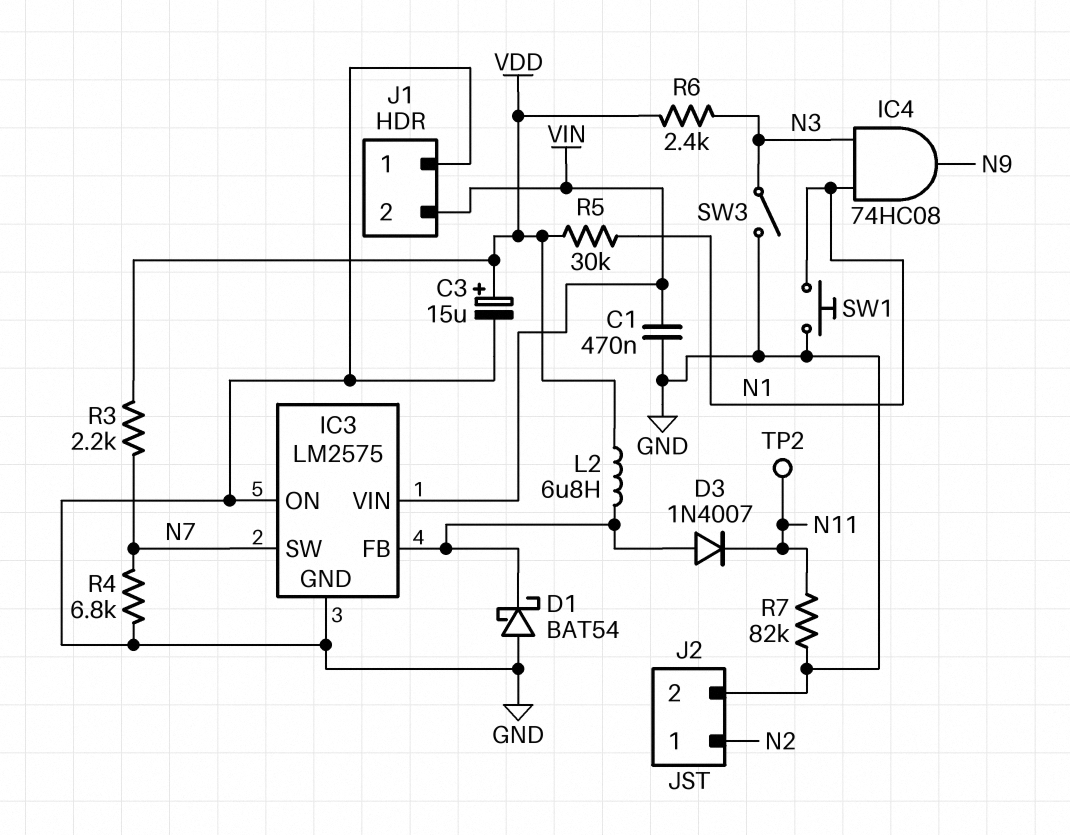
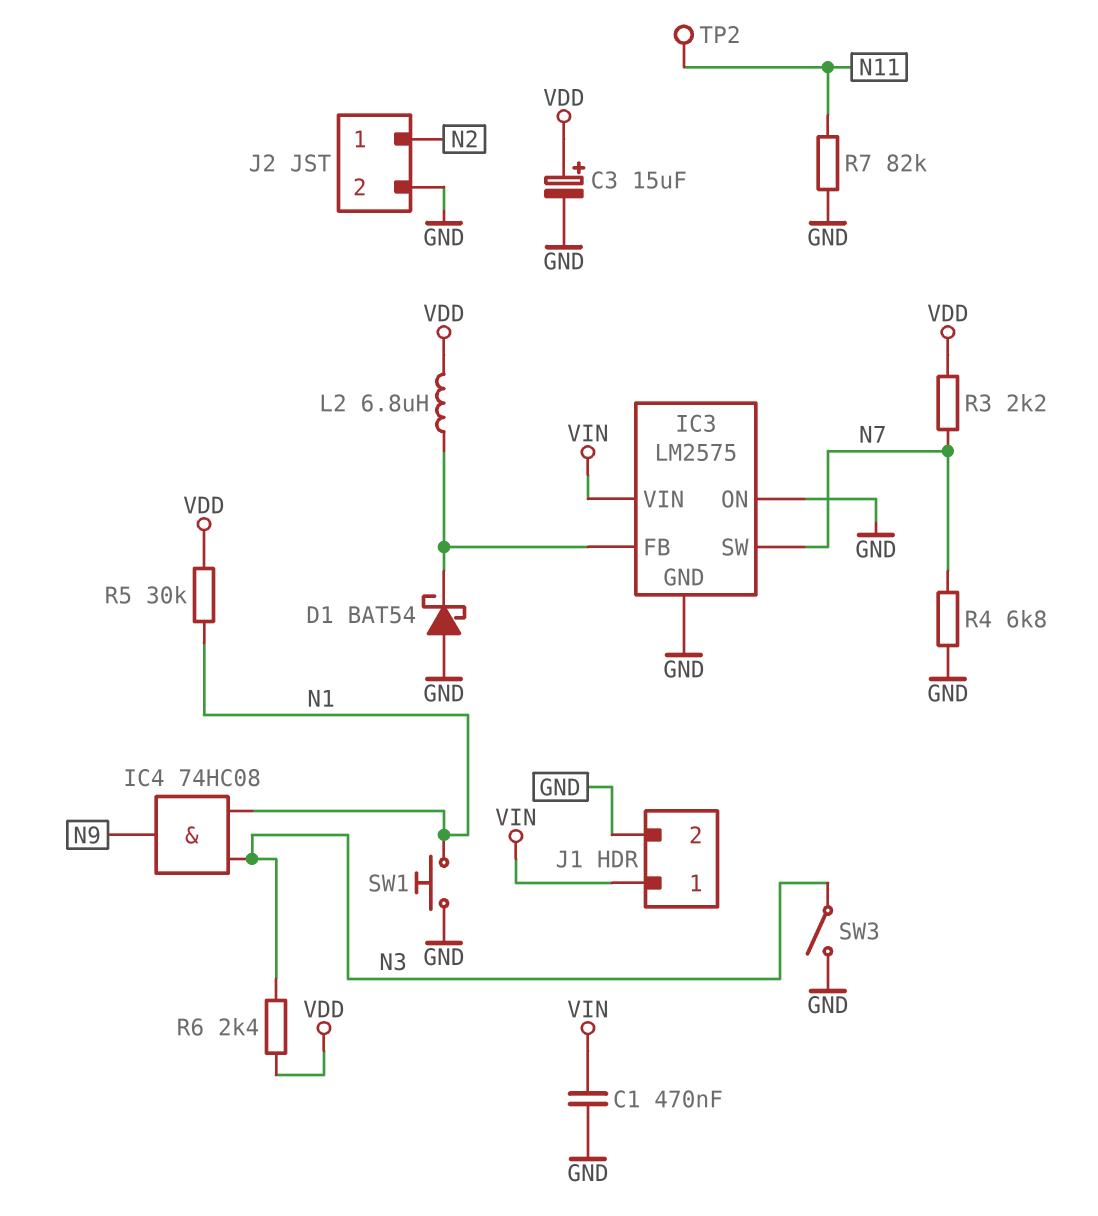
D3: diode 1N4007 (A IC3/FB, K N11) -> none
J1 pin 1: GND -> VIN
J1 pin 2: VIN -> GND

